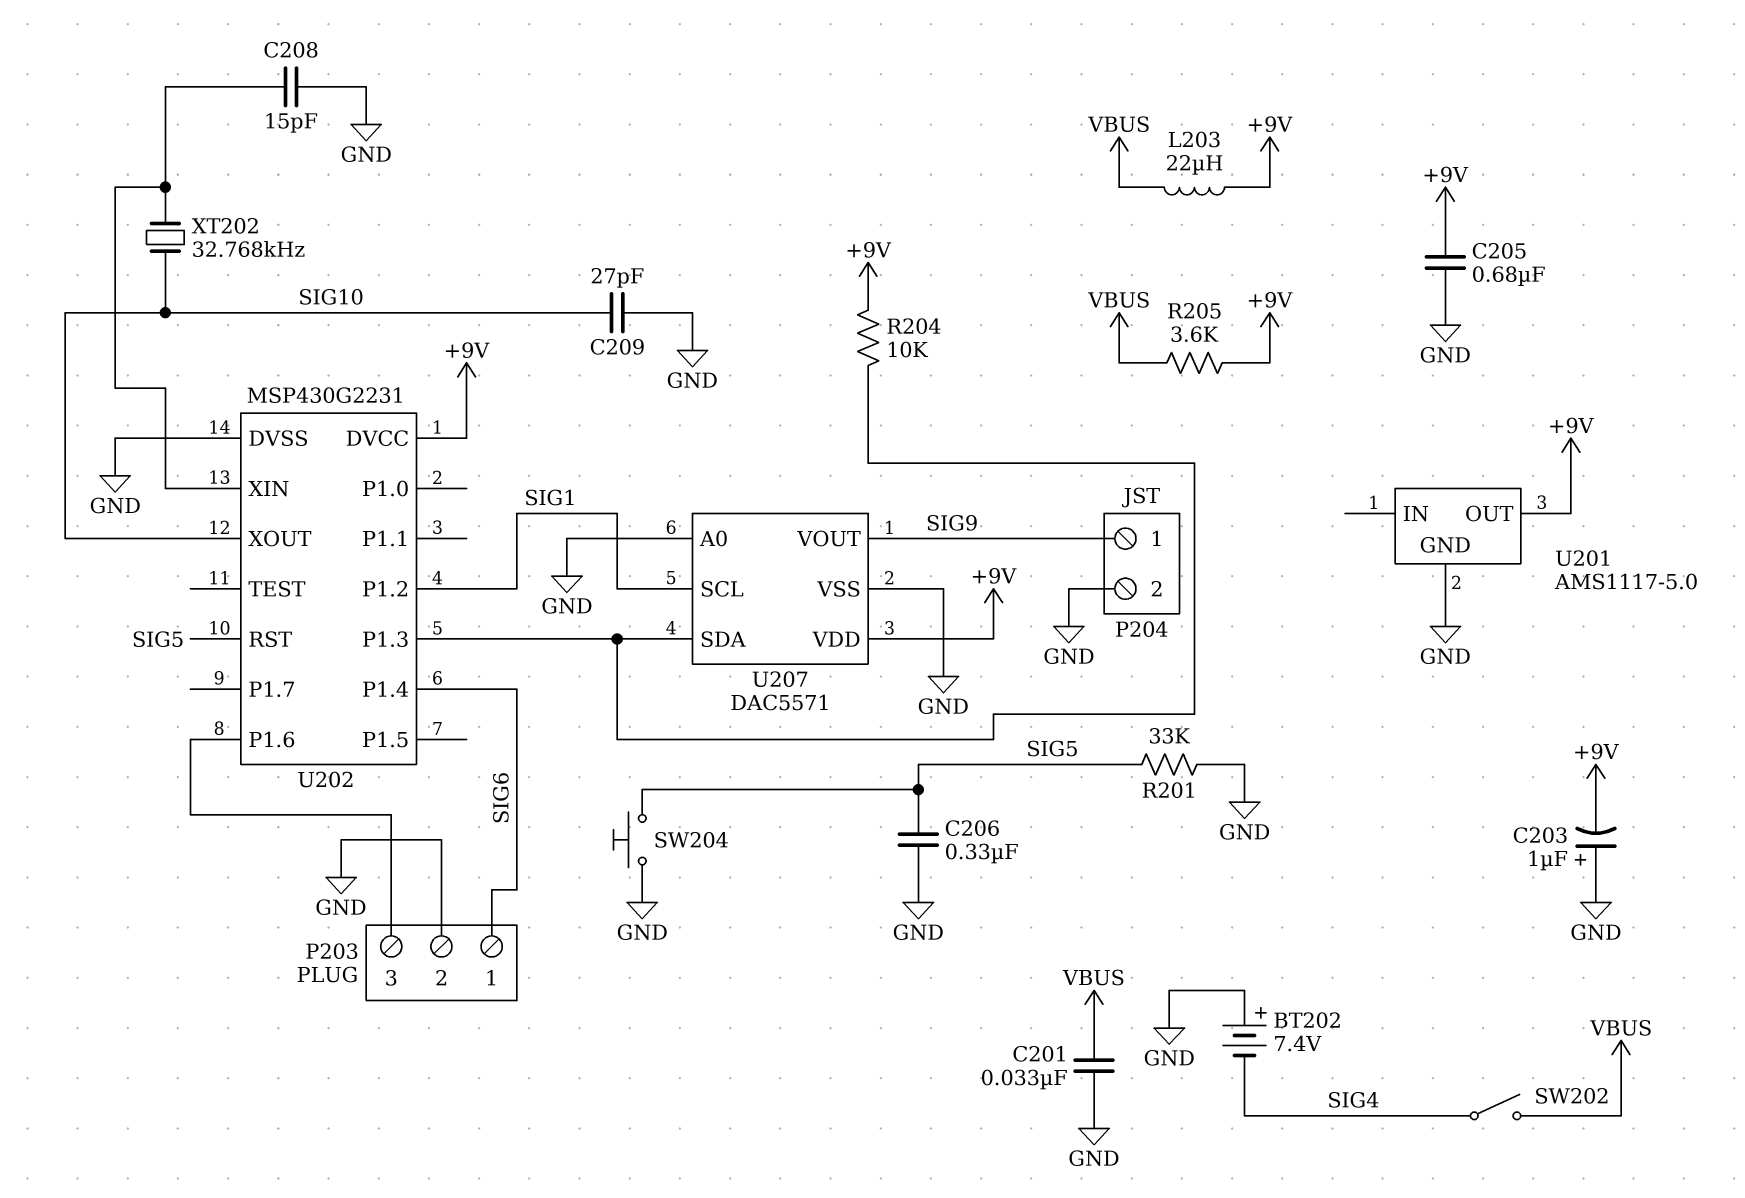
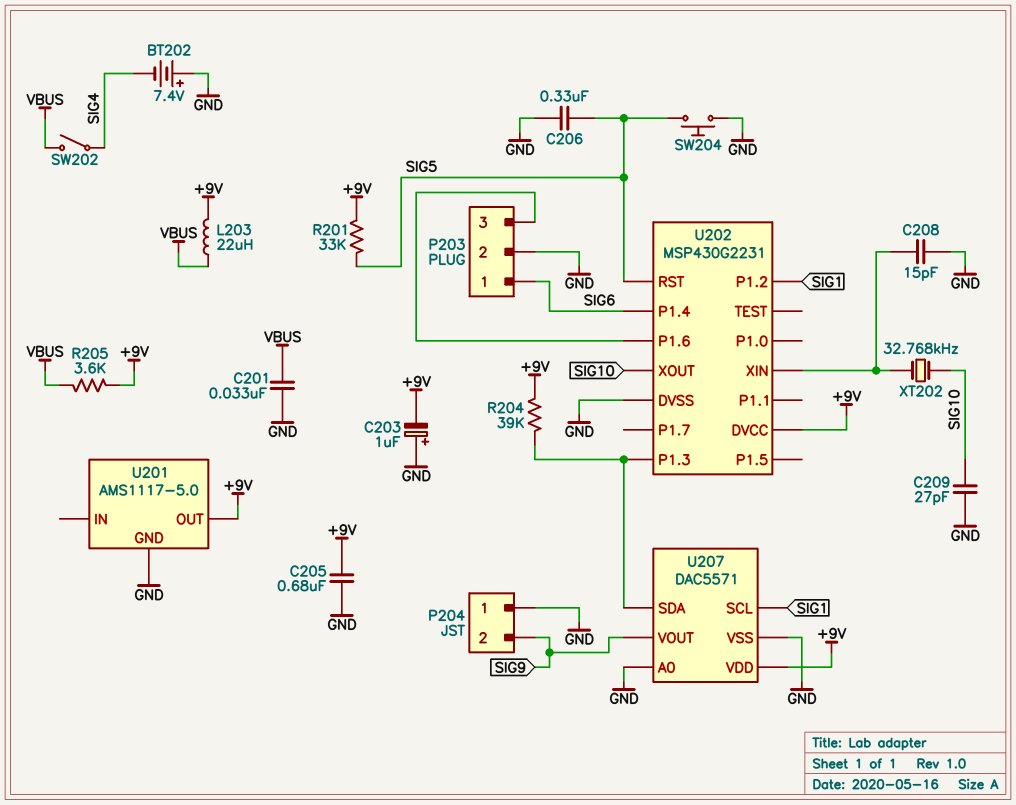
P204 pin 1: SIG9 -> GND
P204 pin 2: GND -> SIG9
R201: 33k (GND, SIG5) -> 33k (+9V, SIG5)
R204: 10k (+9V, U202/P1.3) -> 39k (+9V, U202/P1.3)

